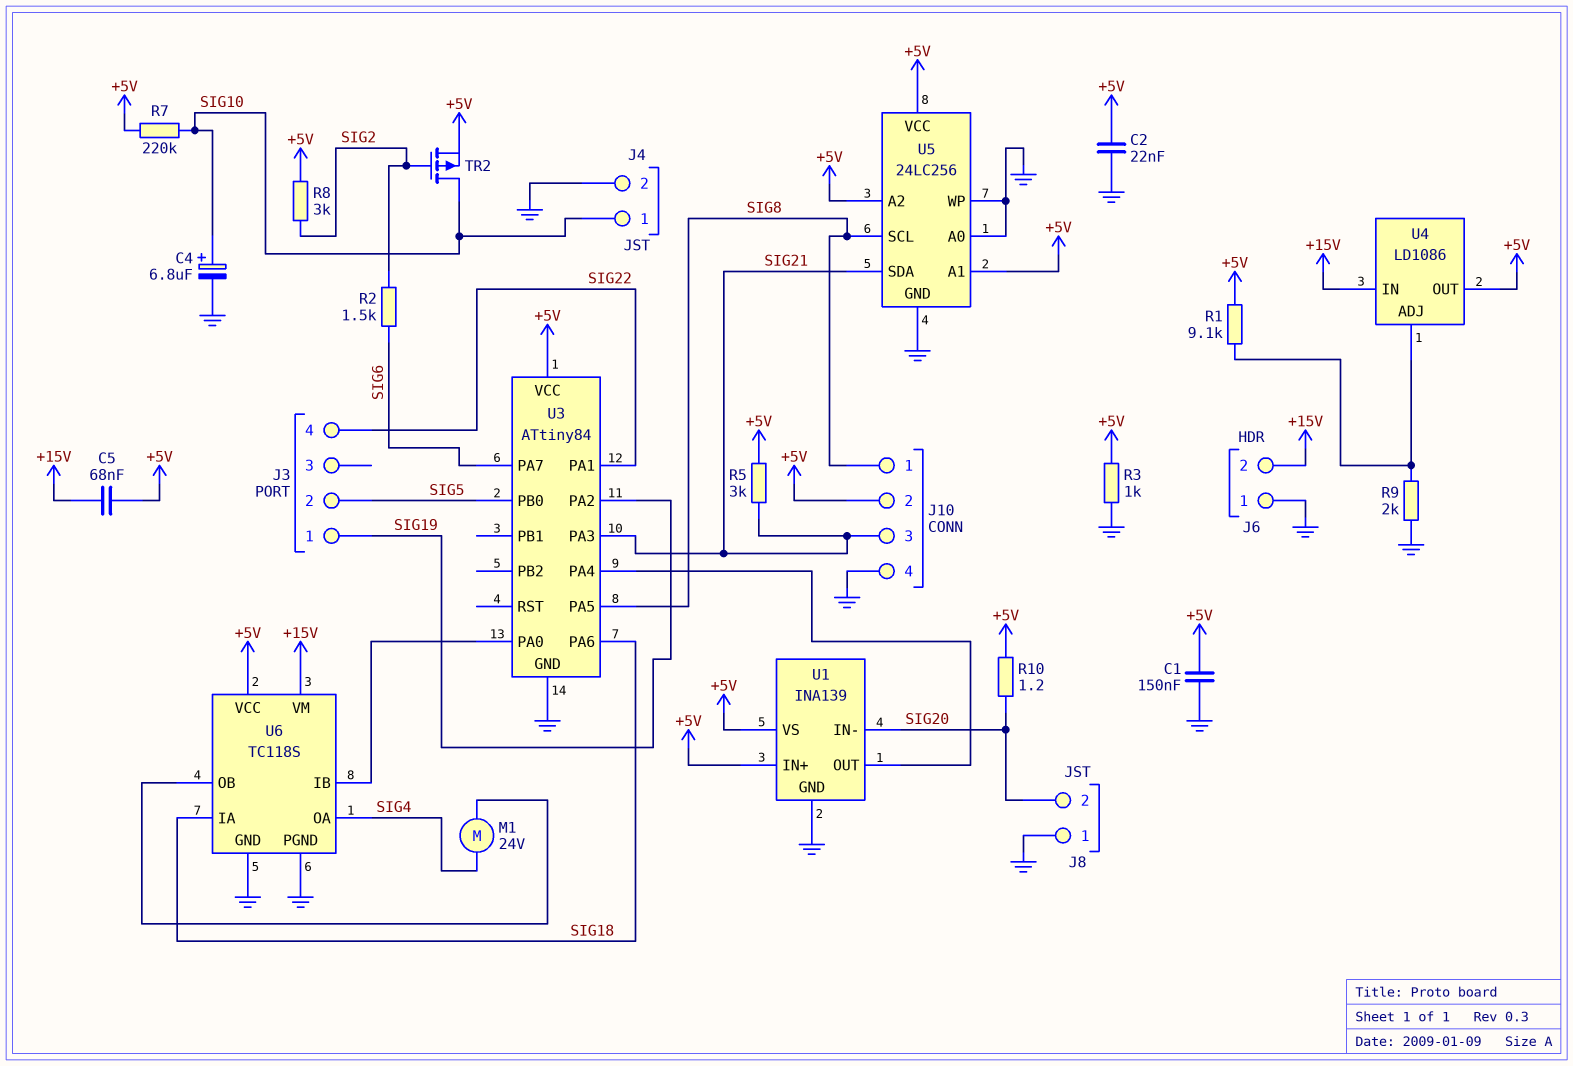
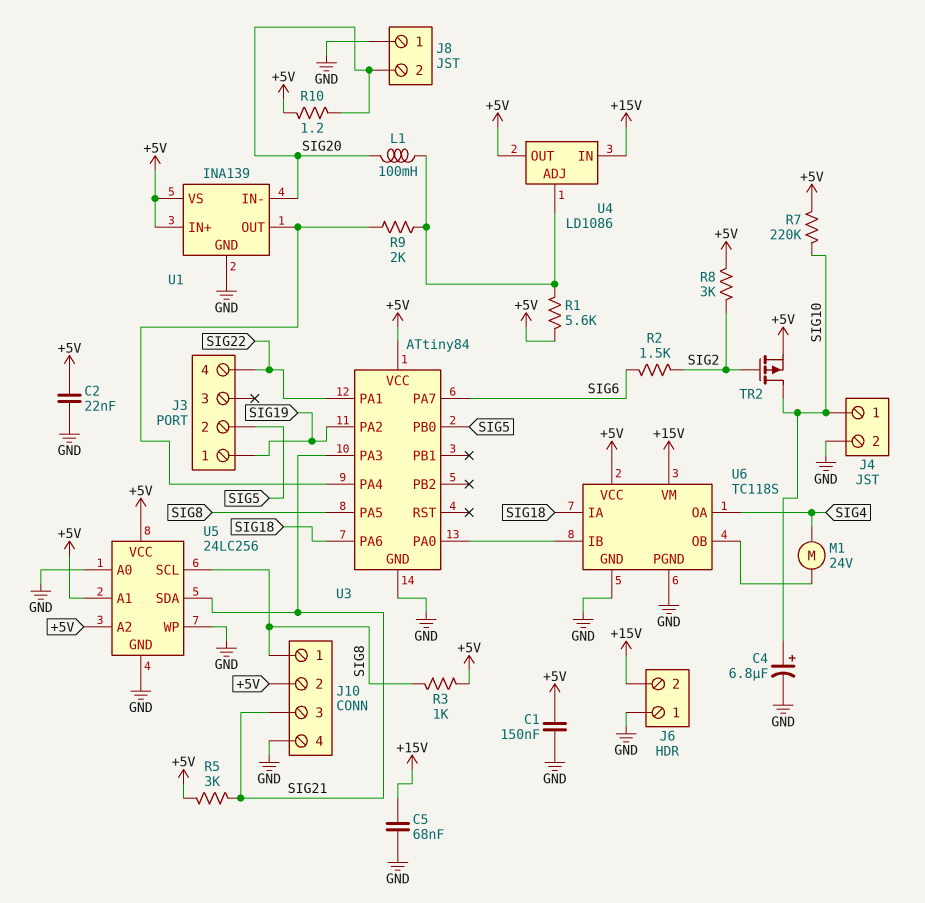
C5: 68nF (+5V, +15V) -> 68nF (+15V, GND)
L1: none -> 100mH (SIG20, U4/ADJ)
R1: 9.1k (+5V, U4/ADJ) -> 5.6k (+5V, U4/ADJ)
R3: 1k (+5V, GND) -> 1k (+5V, SIG8)
R9: 2k (GND, U4/ADJ) -> 2k (U1/OUT, U4/ADJ)

